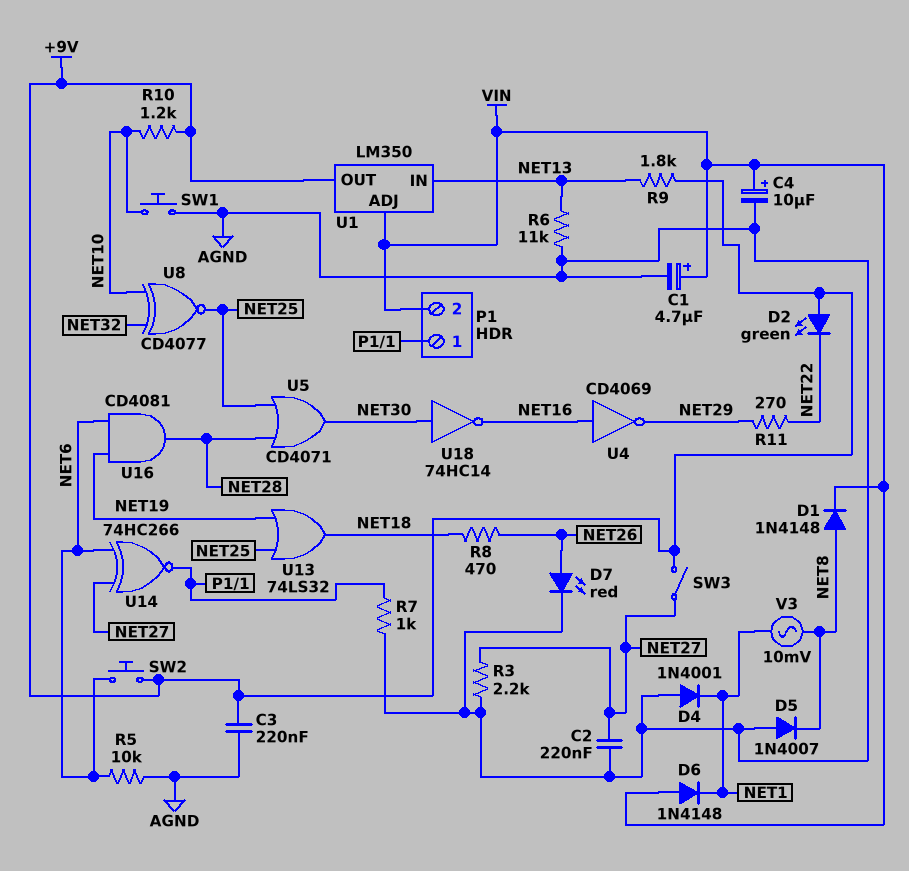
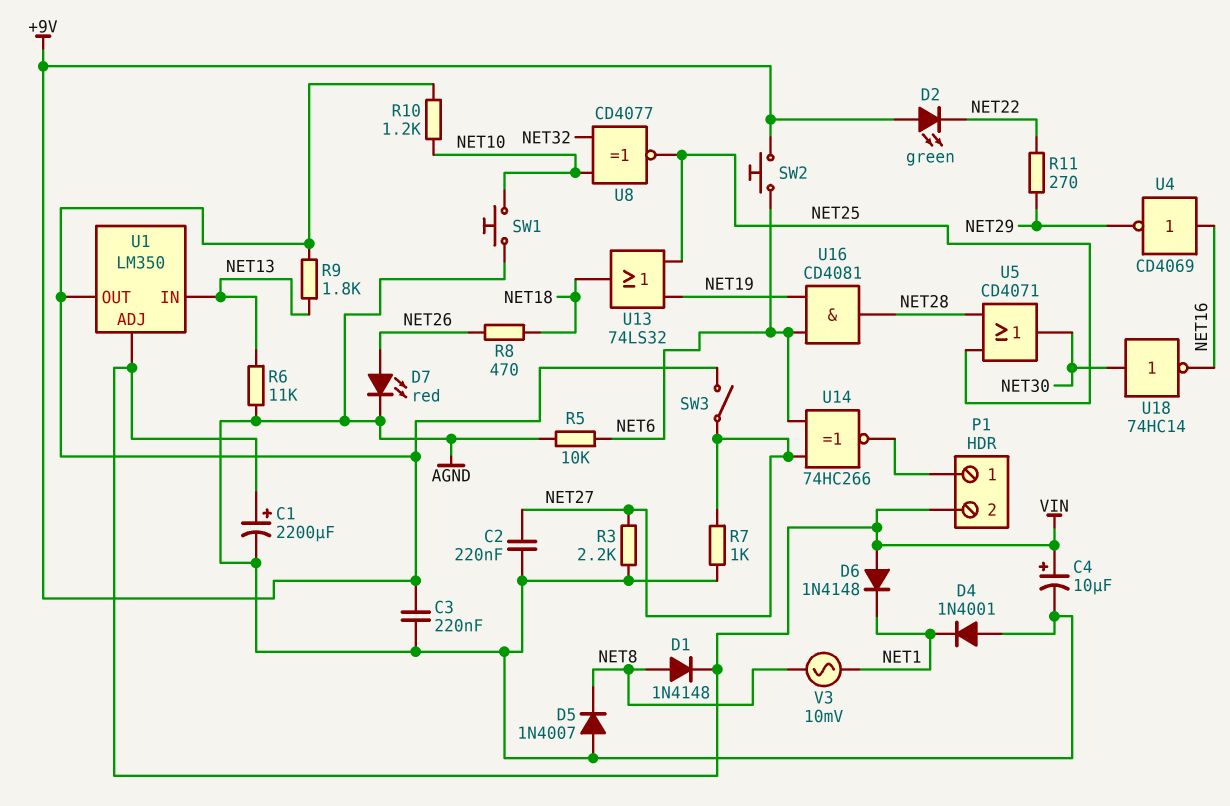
C1: 4.7uF (plus VIN, minus AGND) -> 2200uF (plus VIN, minus AGND)
R7: 1k (AGND, P1/1) -> 1k (AGND, NET27)

